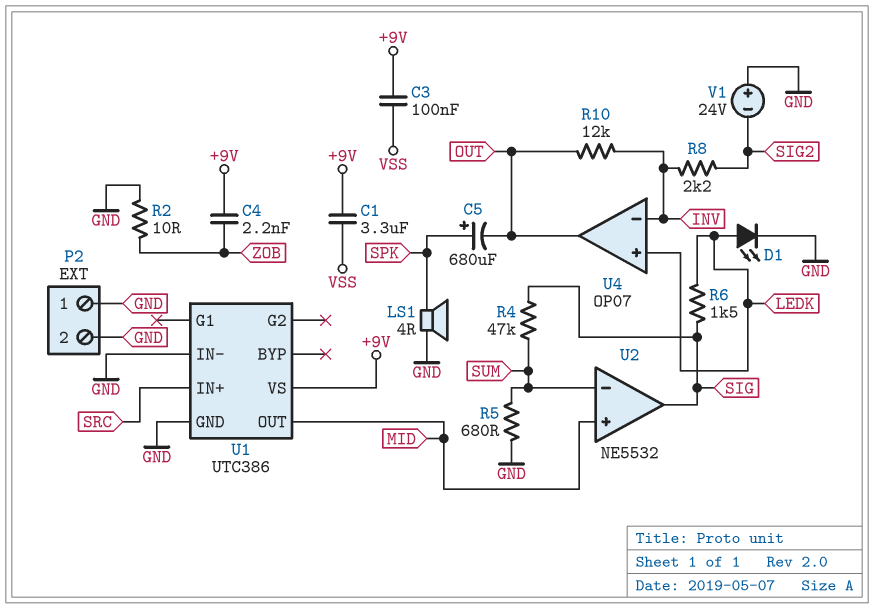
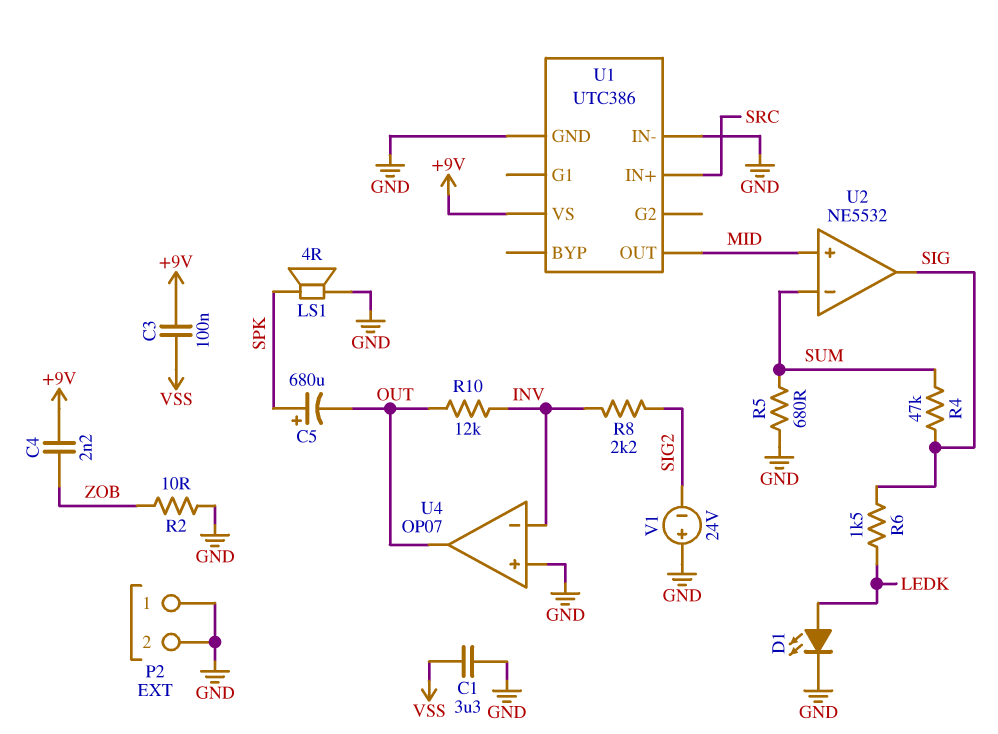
C1: 3.3uF (+9V, VSS) -> 3.3uF (GND, VSS)
U4 pin in+: LEDK -> GND

